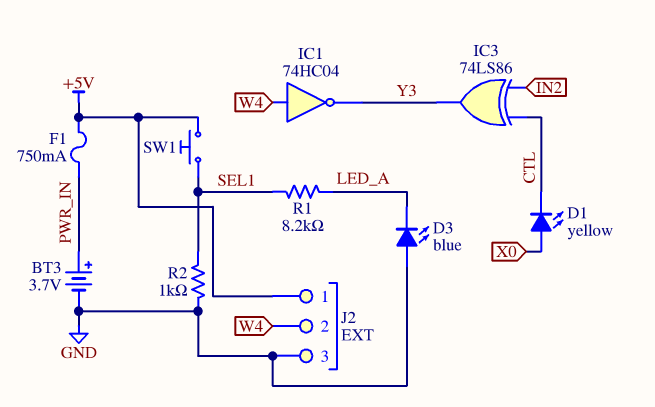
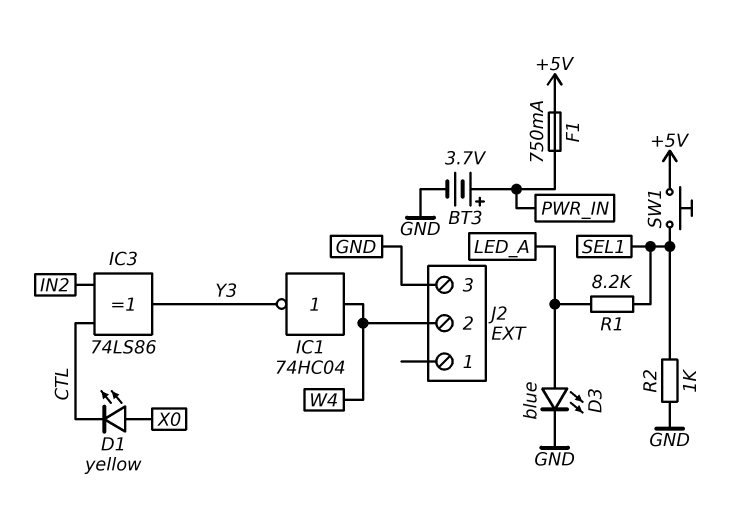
D3: LED blue (A GND, K LED_A) -> LED blue (A LED_A, K GND)
J2 pin 1: +5V -> none

